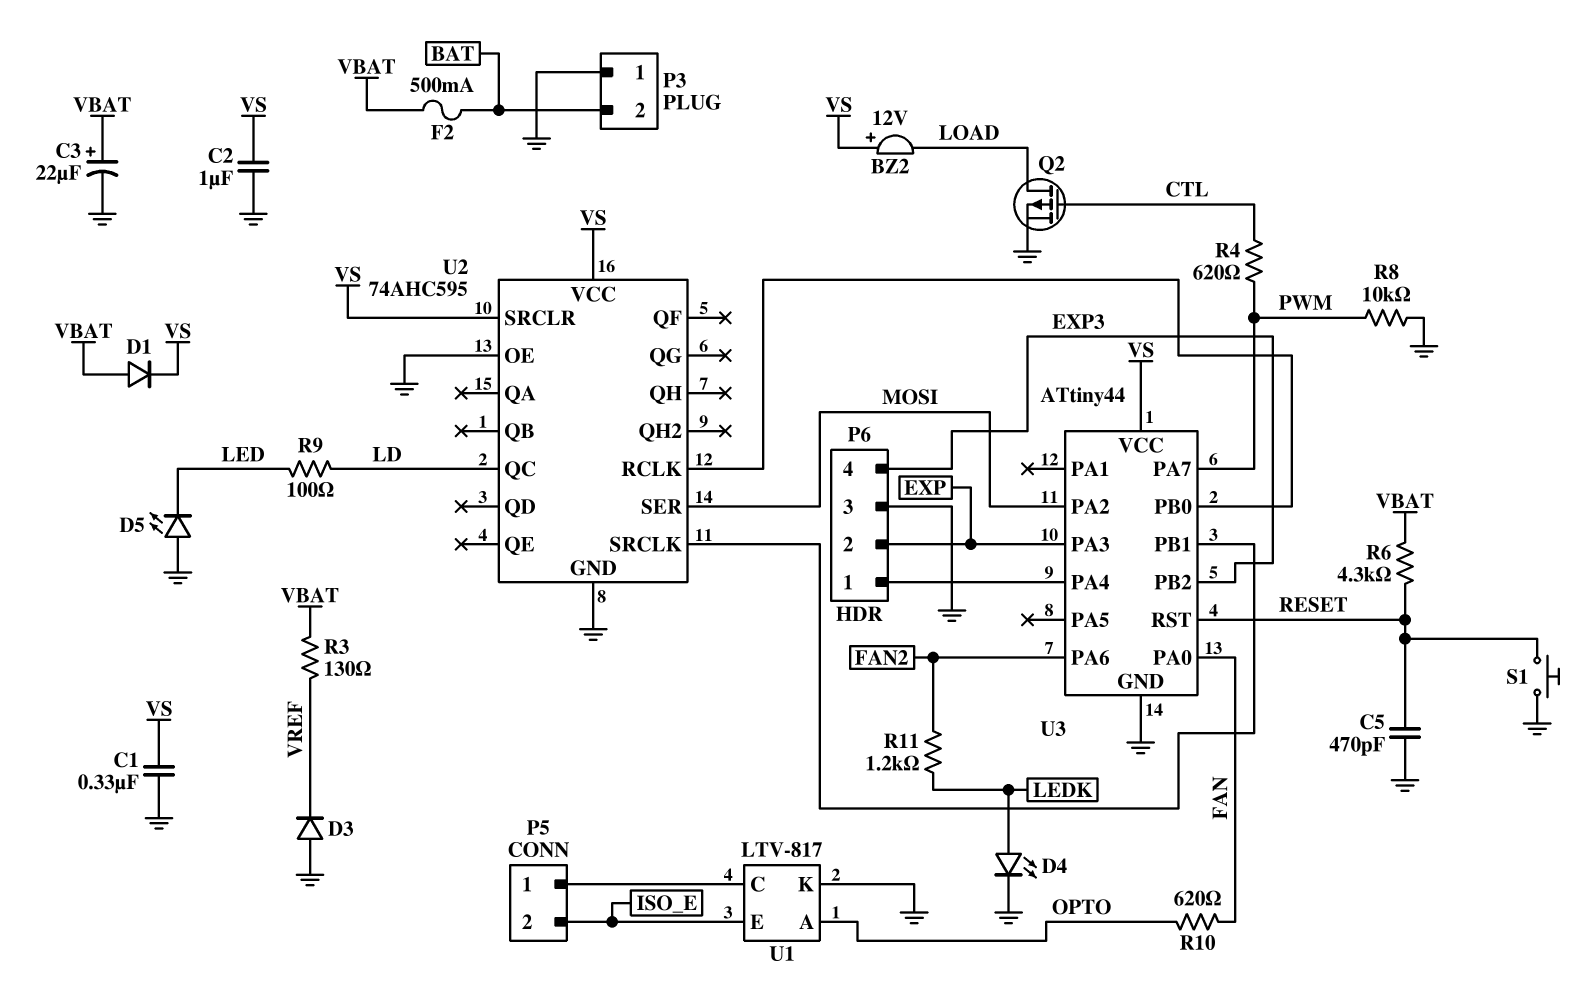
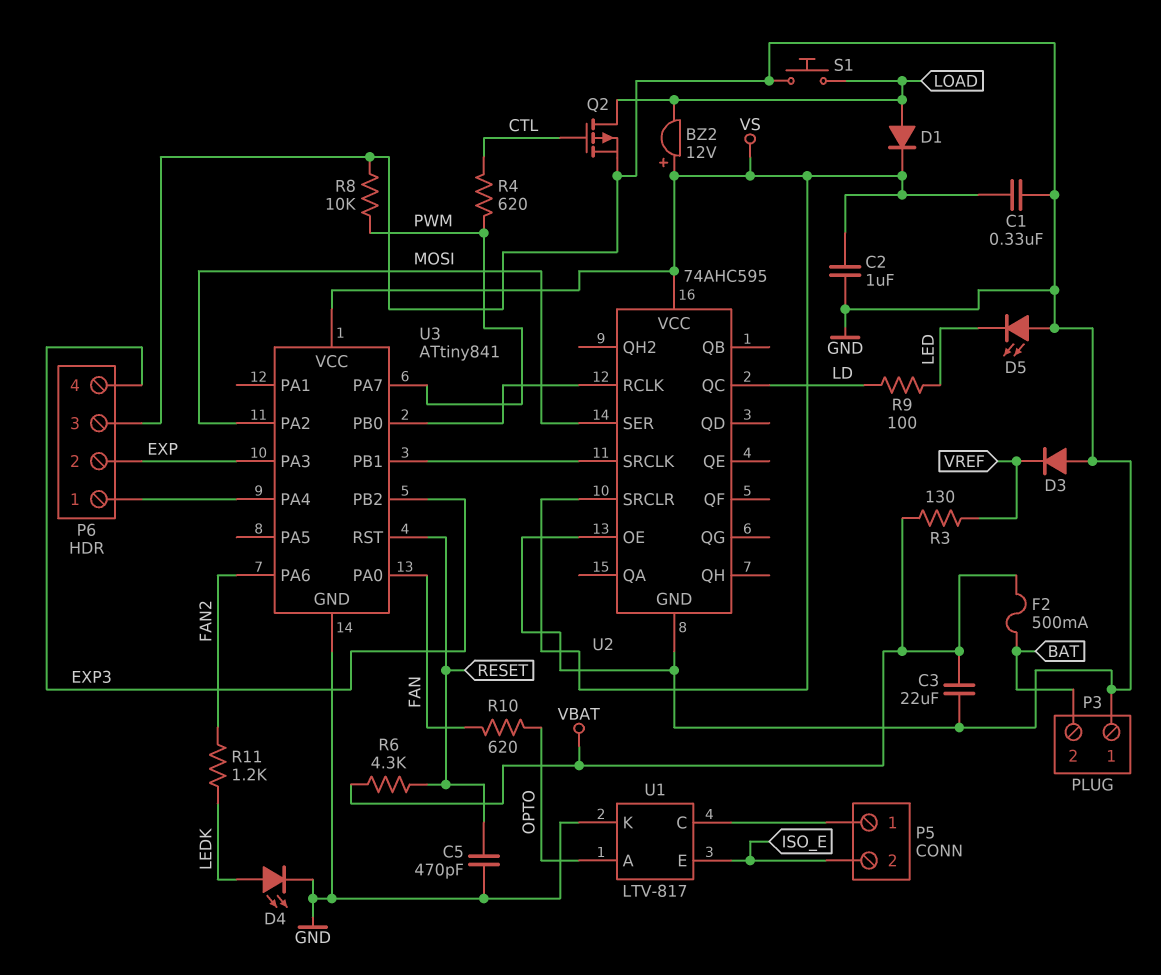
C3: 22uF (plus VBAT, minus GND) -> 22uF (GND, VBAT)
D1: diode (A VBAT, K VS) -> diode (A LOAD, K VS)
S1: button (GND, RESET) -> button (GND, LOAD)
U3: ATtiny44 -> ATtiny841

